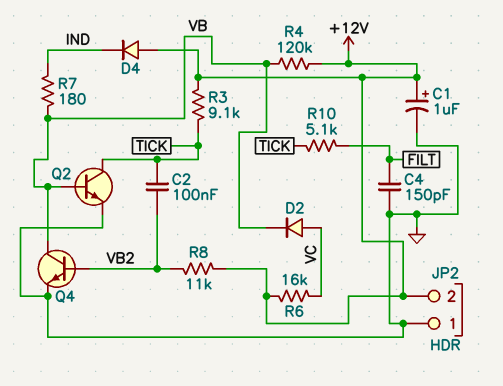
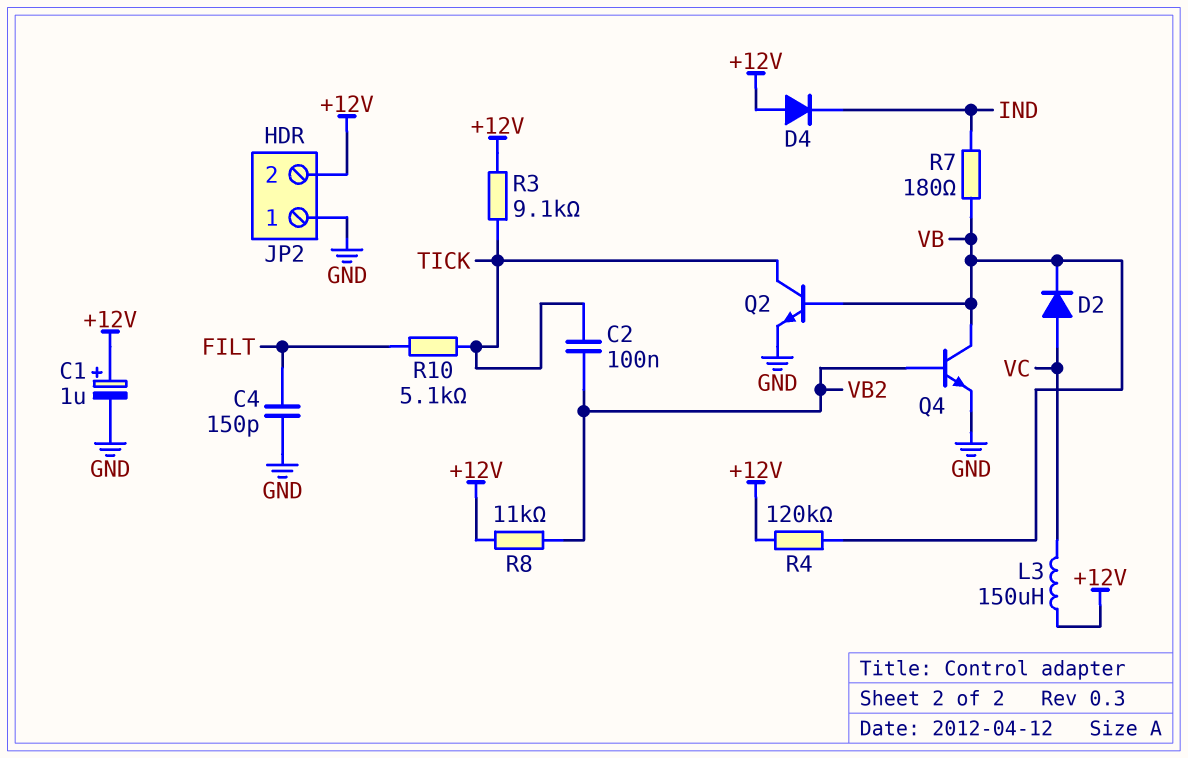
L3: none -> 150uH (+12V, VC)
R6: 16k (+12V, VC) -> none

